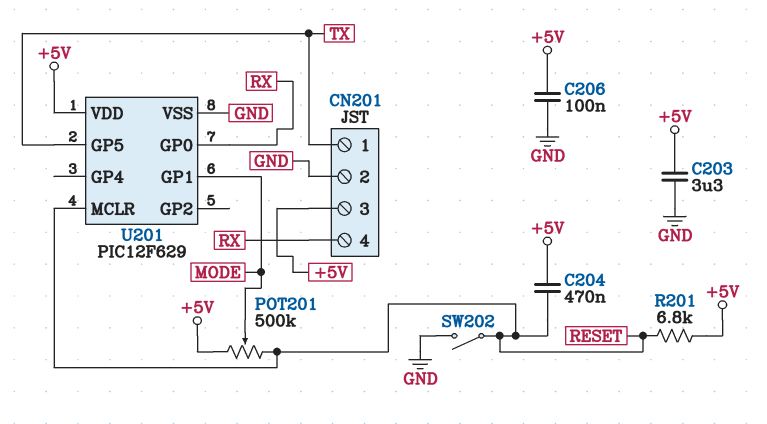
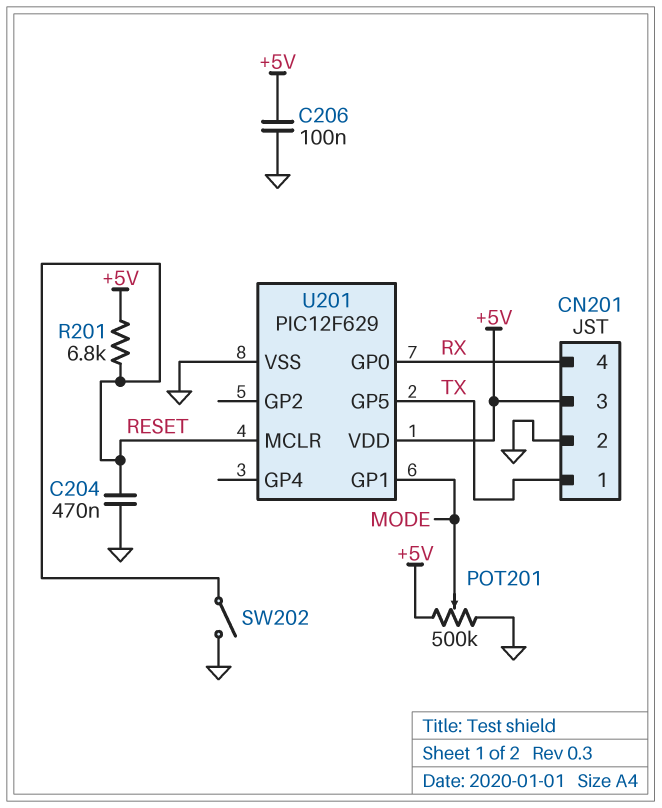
C203: 3.3uF (+5V, GND) -> none
C204: 470nF (+5V, RESET) -> 470nF (GND, RESET)
POT201: 500k (+5V, RESET, wiper MODE) -> 500k (+5V, GND, wiper MODE)

